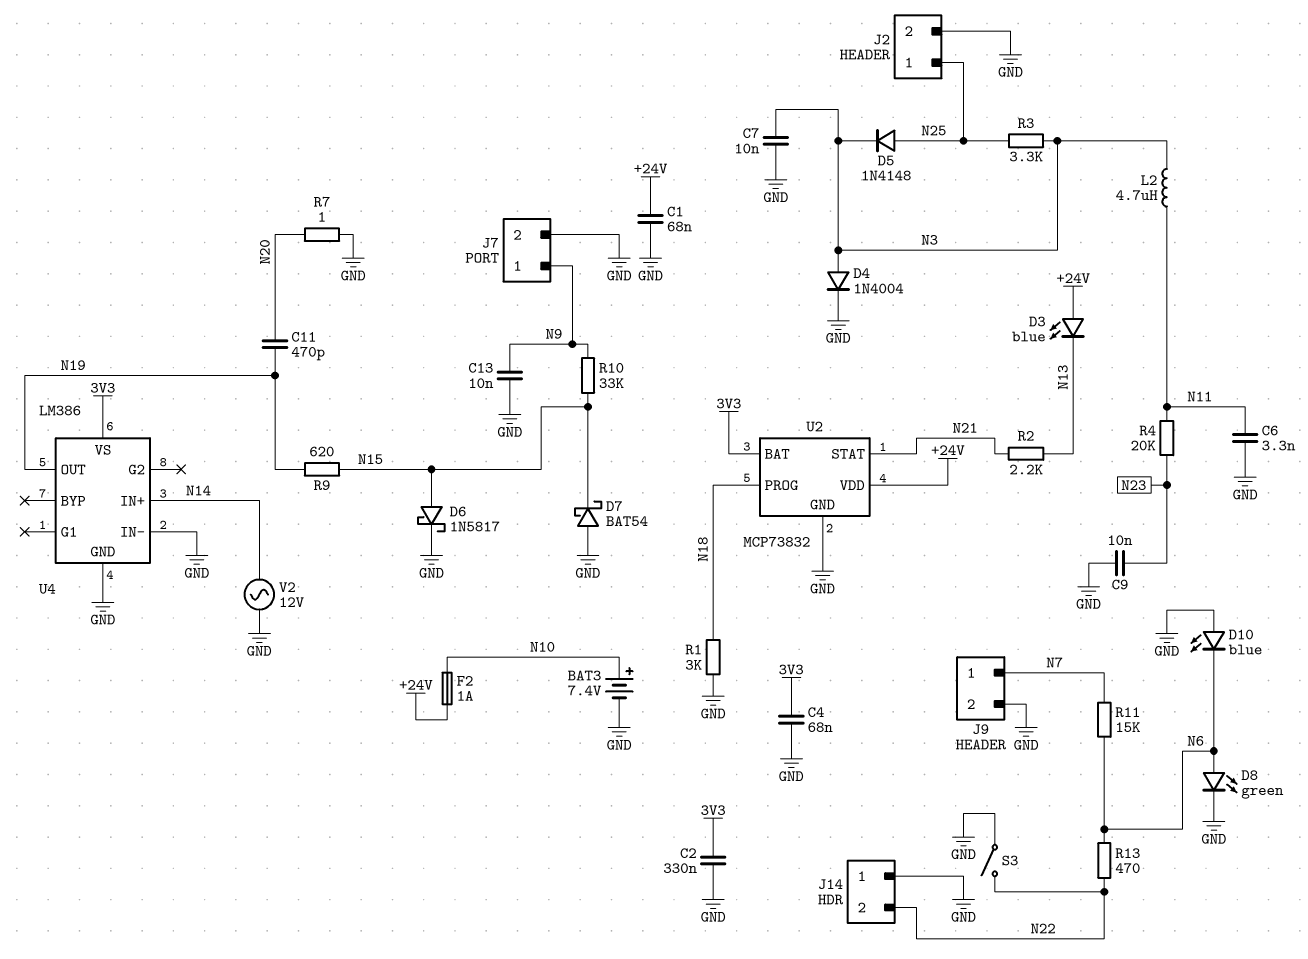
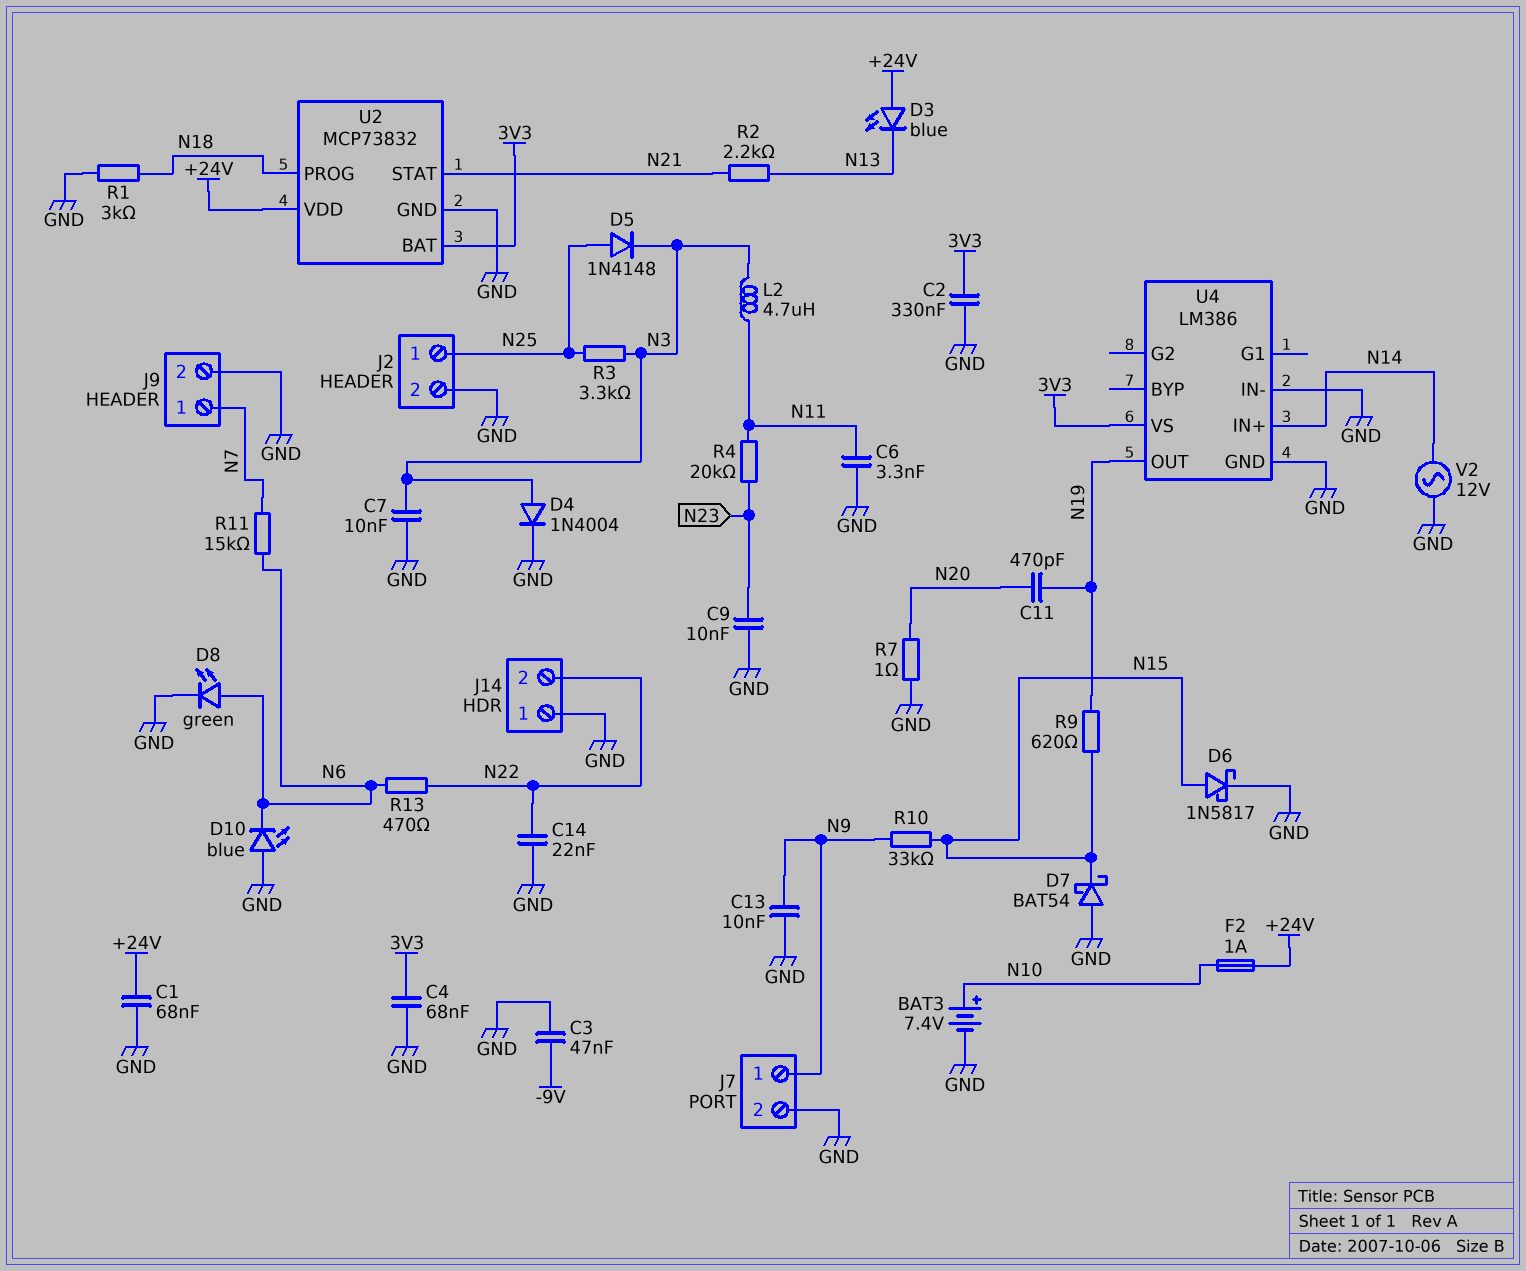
C3: none -> 47nF (-9V, GND)
C14: none -> 22nF (GND, N22)
S3: switch (GND, N22) -> none

